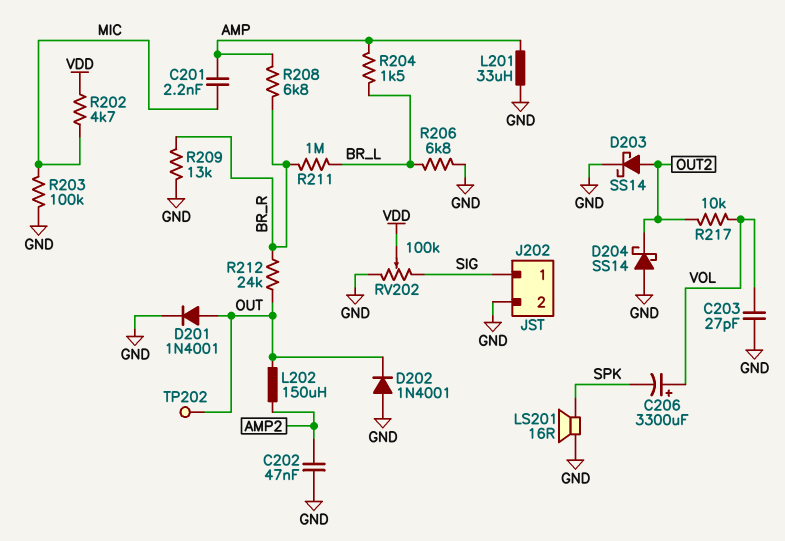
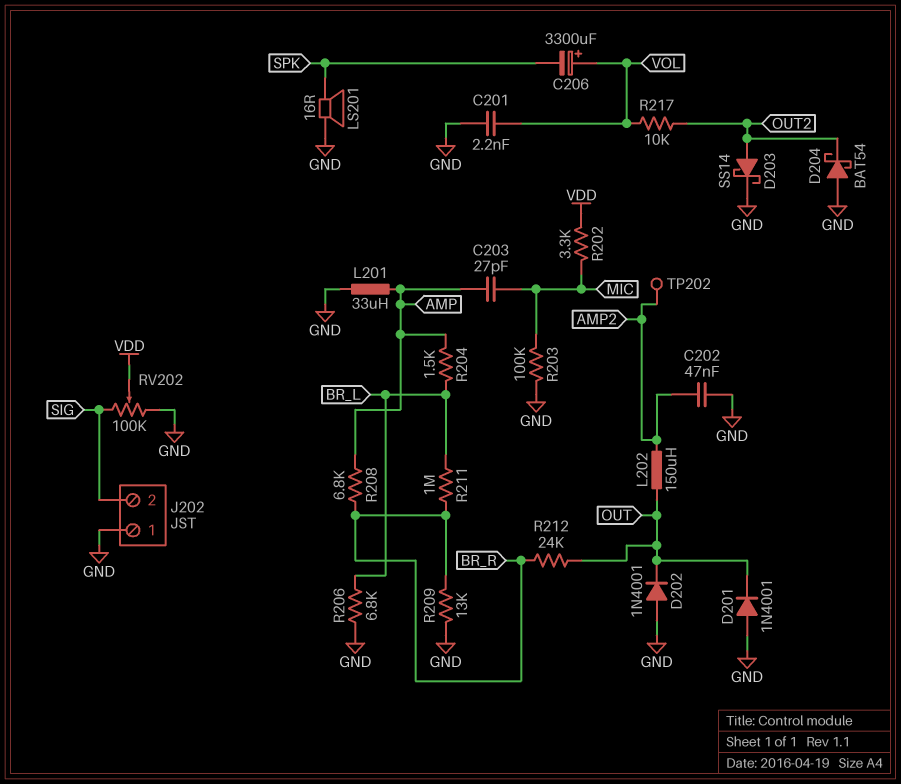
C201: 2.2nF (AMP, MIC) -> 2.2nF (GND, VOL)
C203: 27pF (GND, VOL) -> 27pF (AMP, MIC)
D201: diode 1N4001 (A OUT, K GND) -> diode 1N4001 (A GND, K OUT)
D204: schottky SS14 (A GND, K OUT2) -> schottky BAT54 (A GND, K OUT2)
J202 pin 1: SIG -> GND
J202 pin 2: GND -> SIG
R202: 4.7k (MIC, VDD) -> 3.3k (MIC, VDD)
TP202: test point (OUT) -> test point (AMP2)

